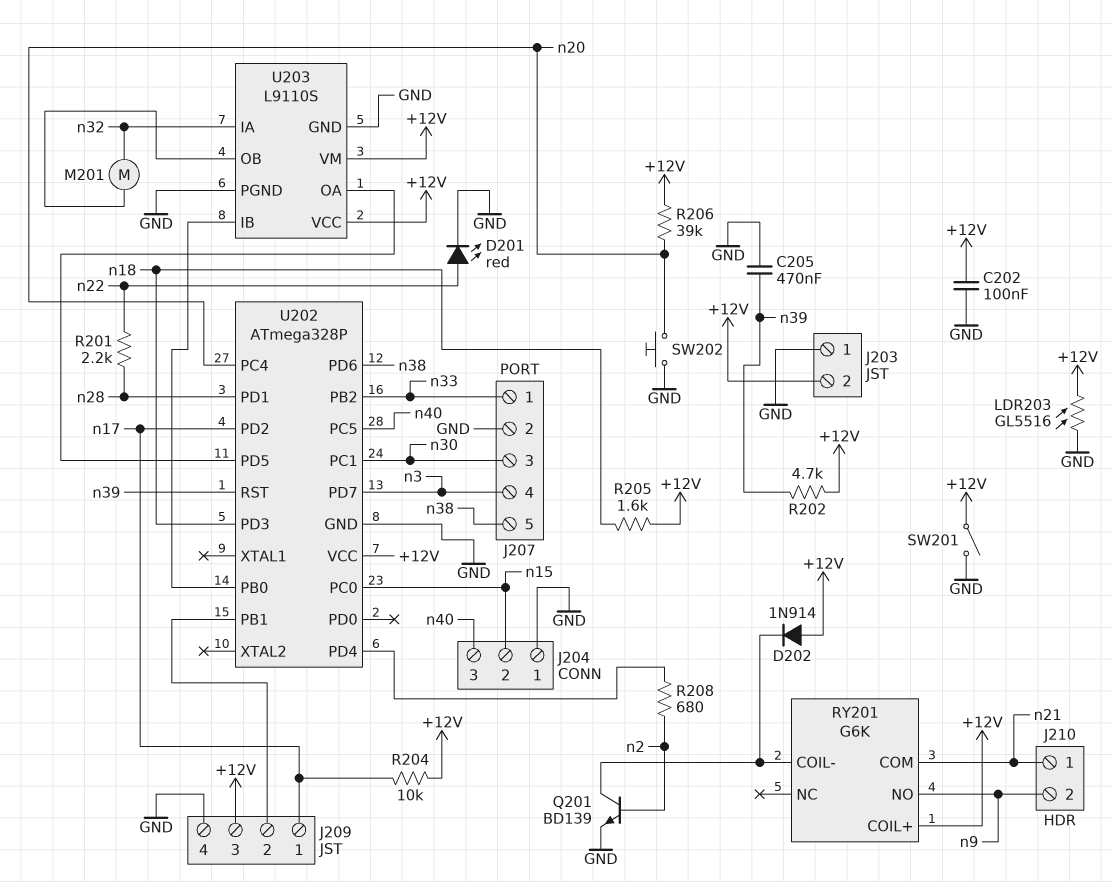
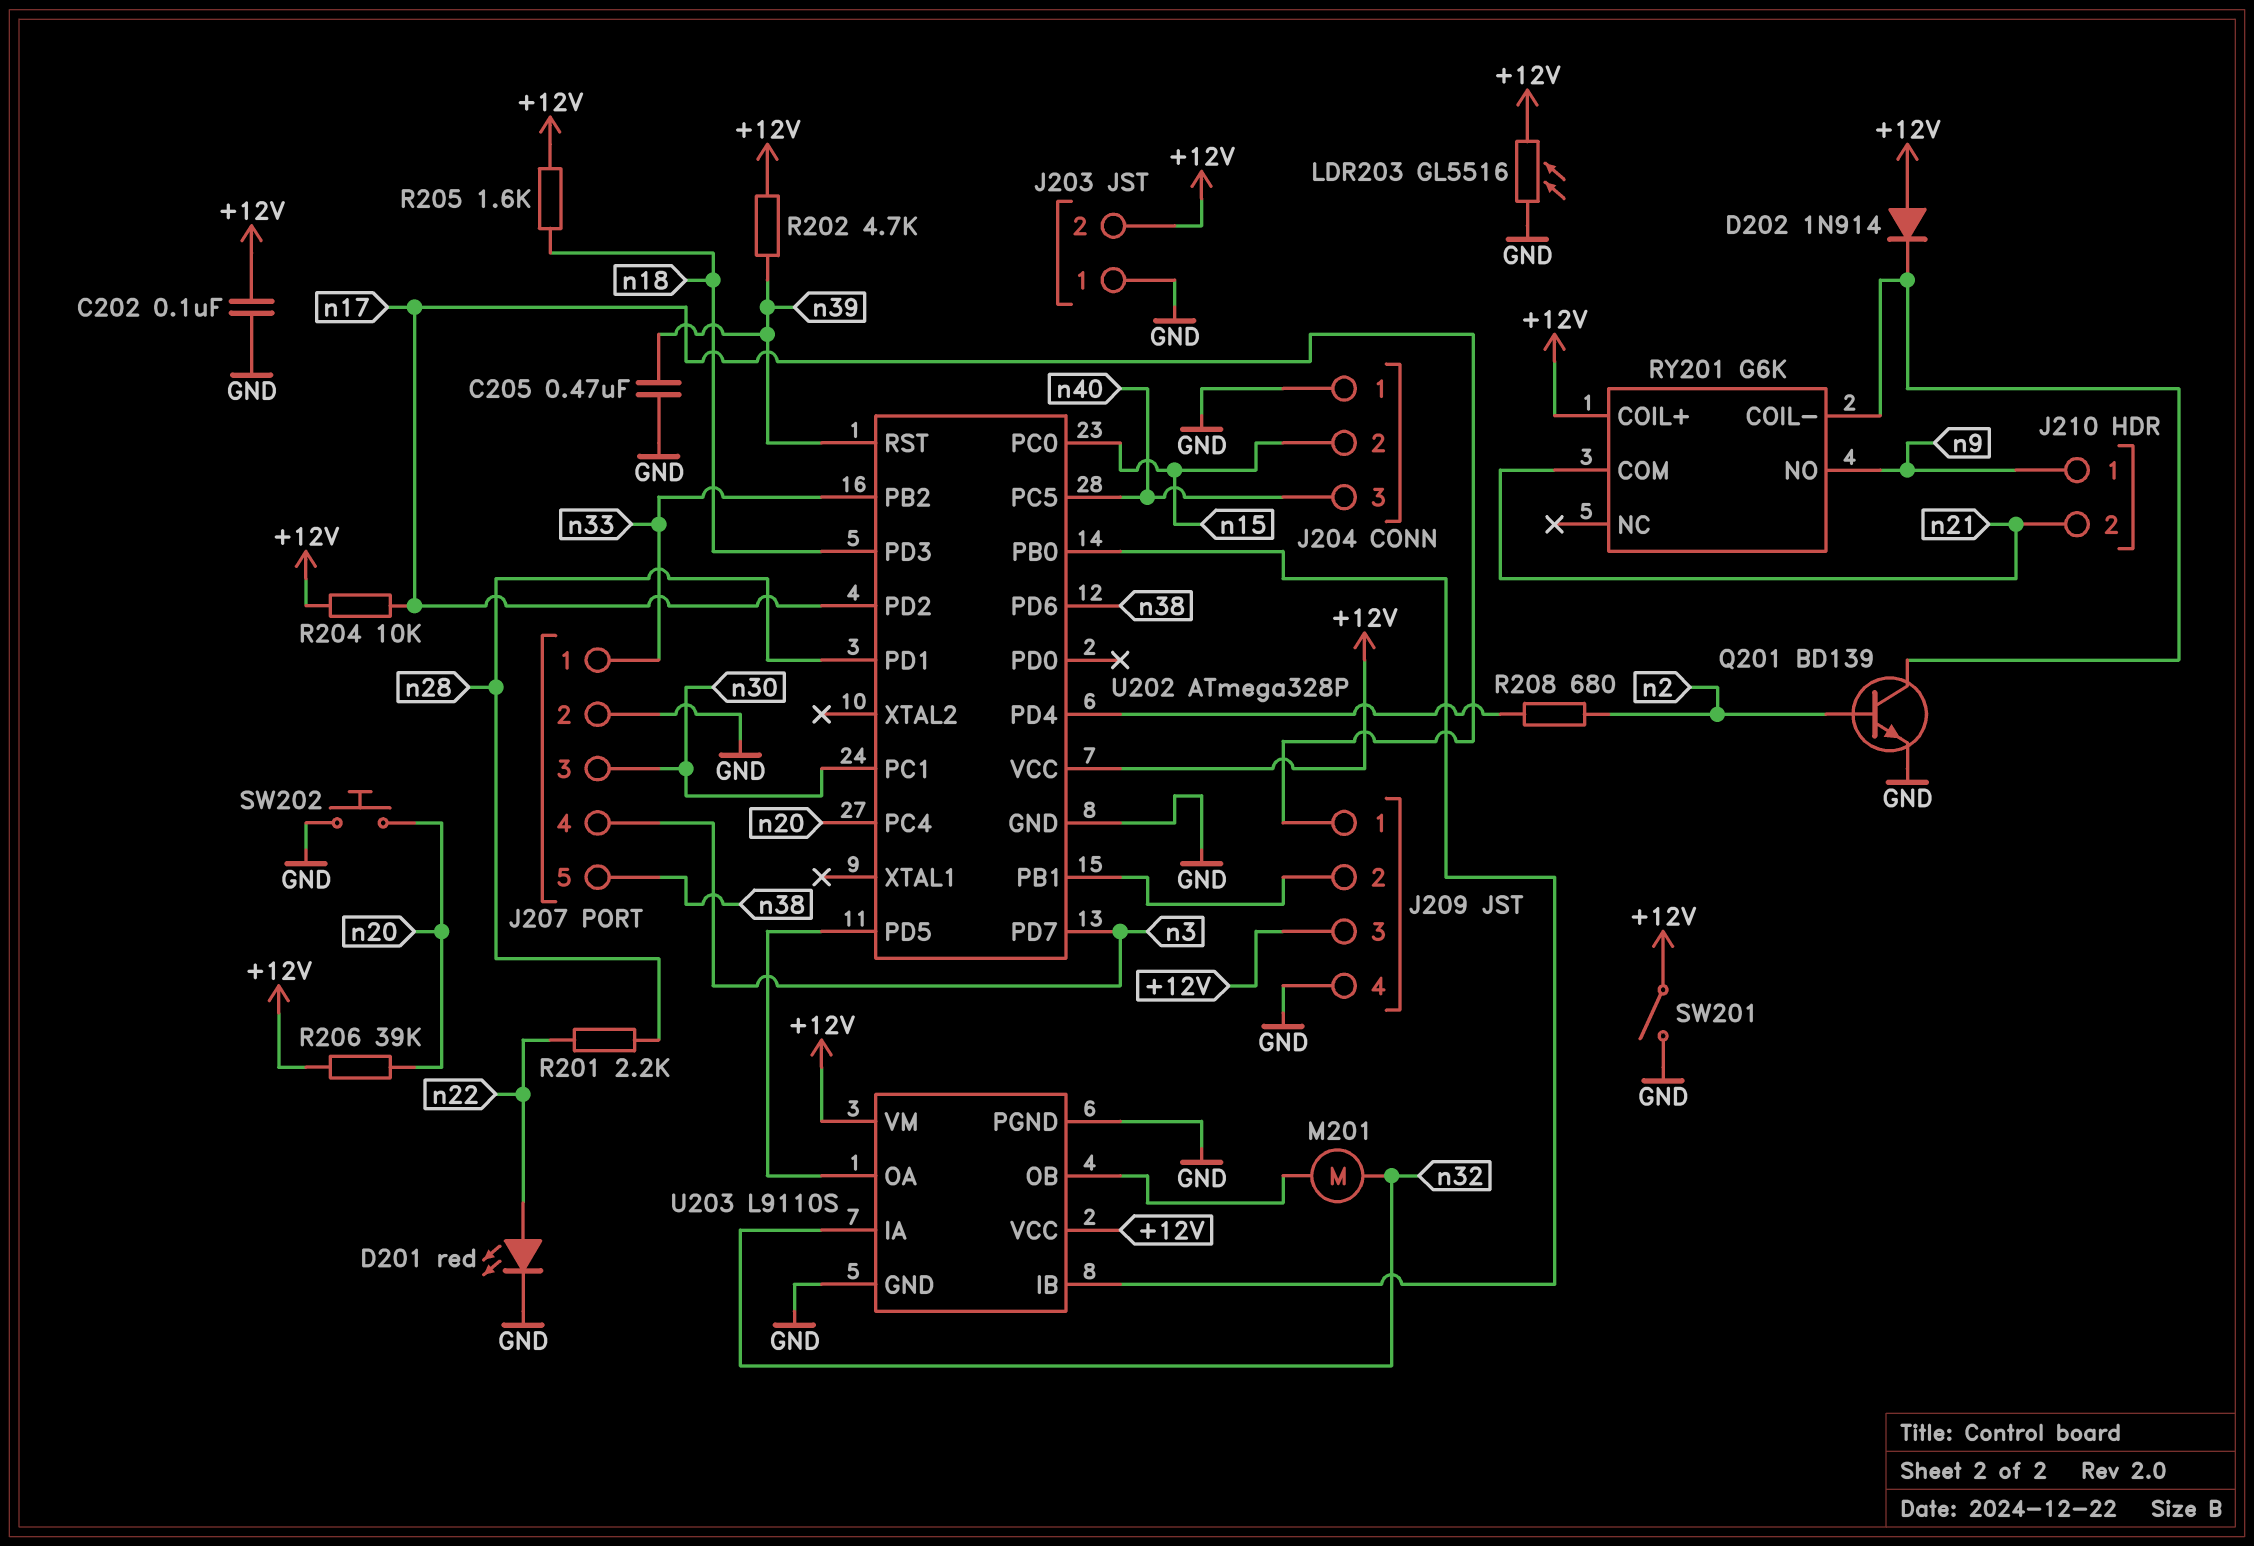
J210 pin 1: n21 -> n9
J210 pin 2: n9 -> n21

